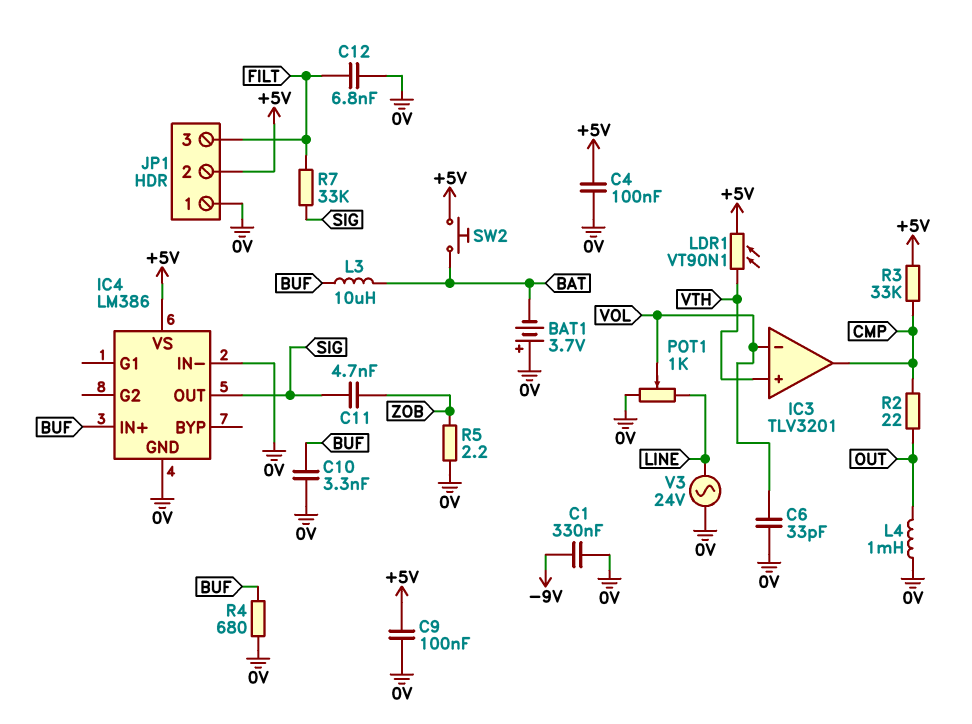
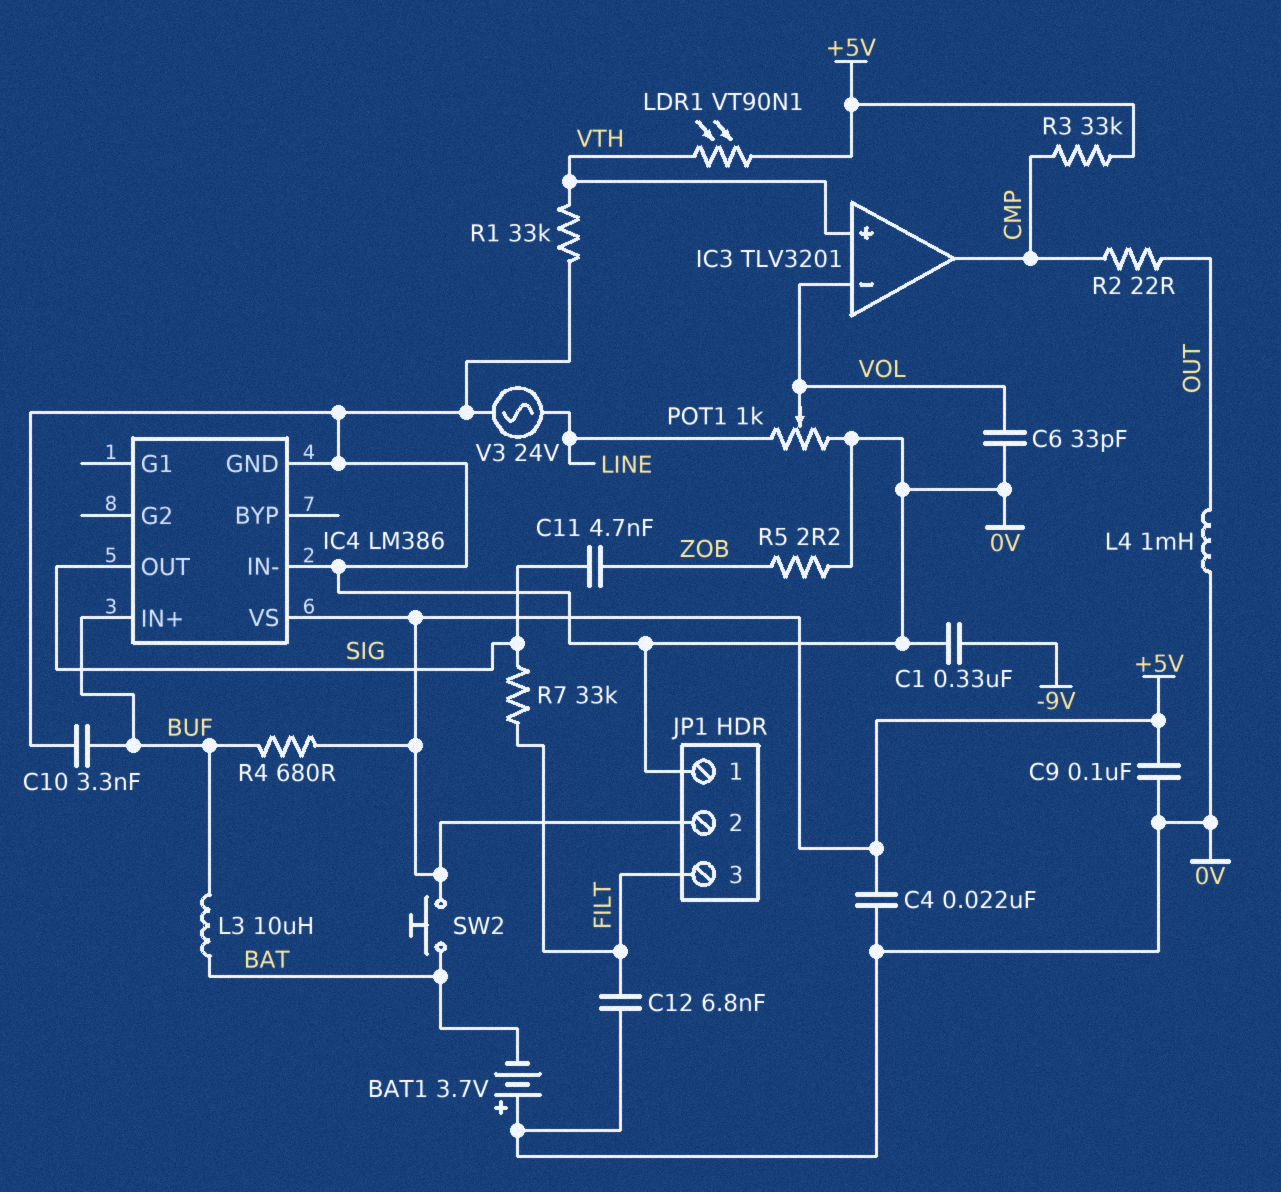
C4: 100nF (+5V, 0V) -> 22nF (+5V, 0V)
R1: none -> 33k (0V, VTH)
R4: 680 (0V, BUF) -> 680 (+5V, BUF)

